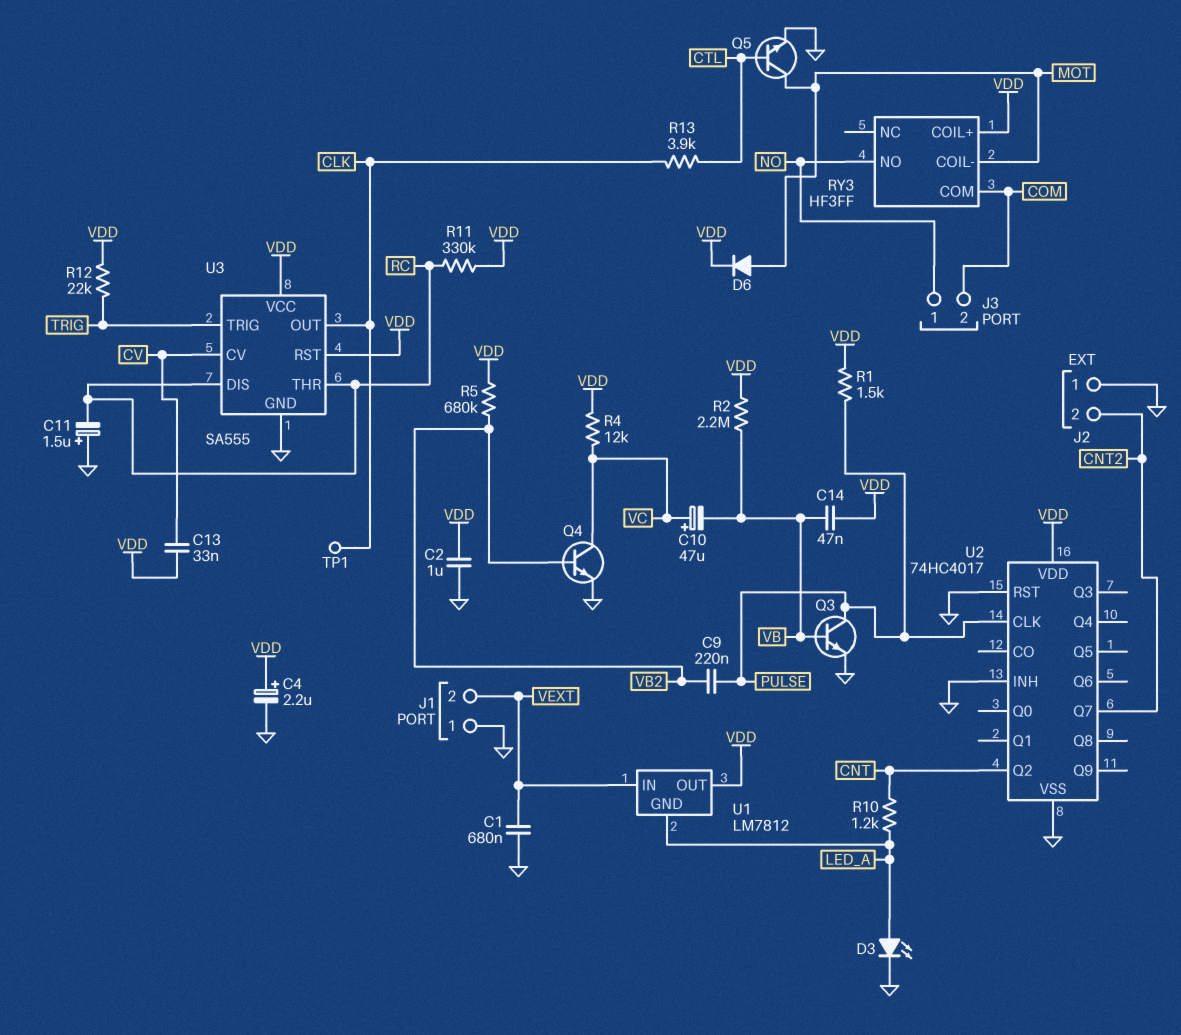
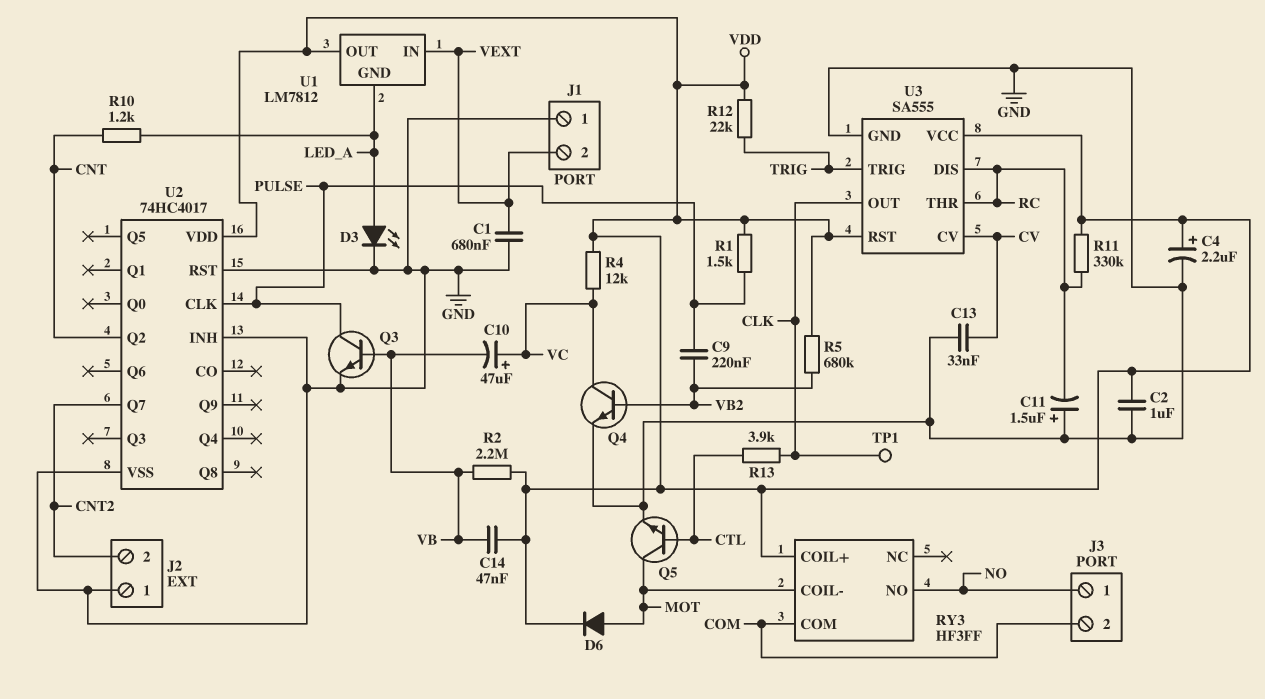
C13: 33nF (CV, VDD) -> 33nF (CV, GND)

